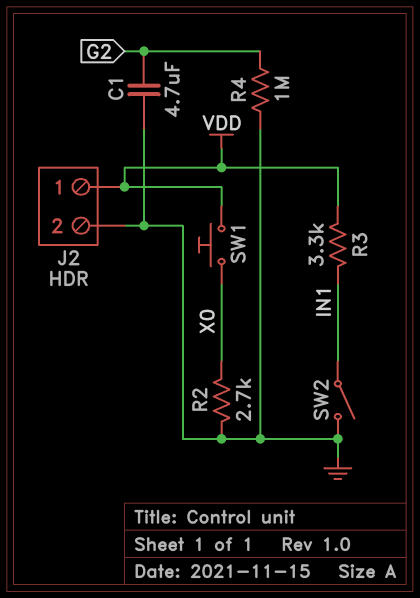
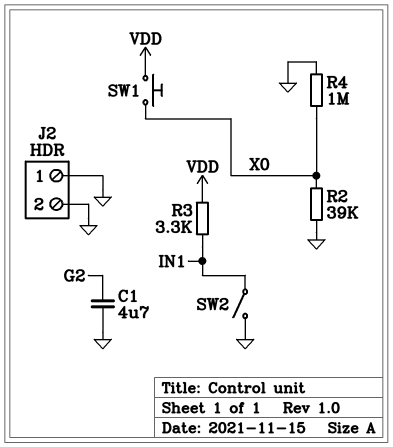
J2 pin 1: VDD -> GND
R2: 2.7k (GND, X0) -> 39k (GND, X0)
R4: 1M (G2, GND) -> 1M (GND, X0)

